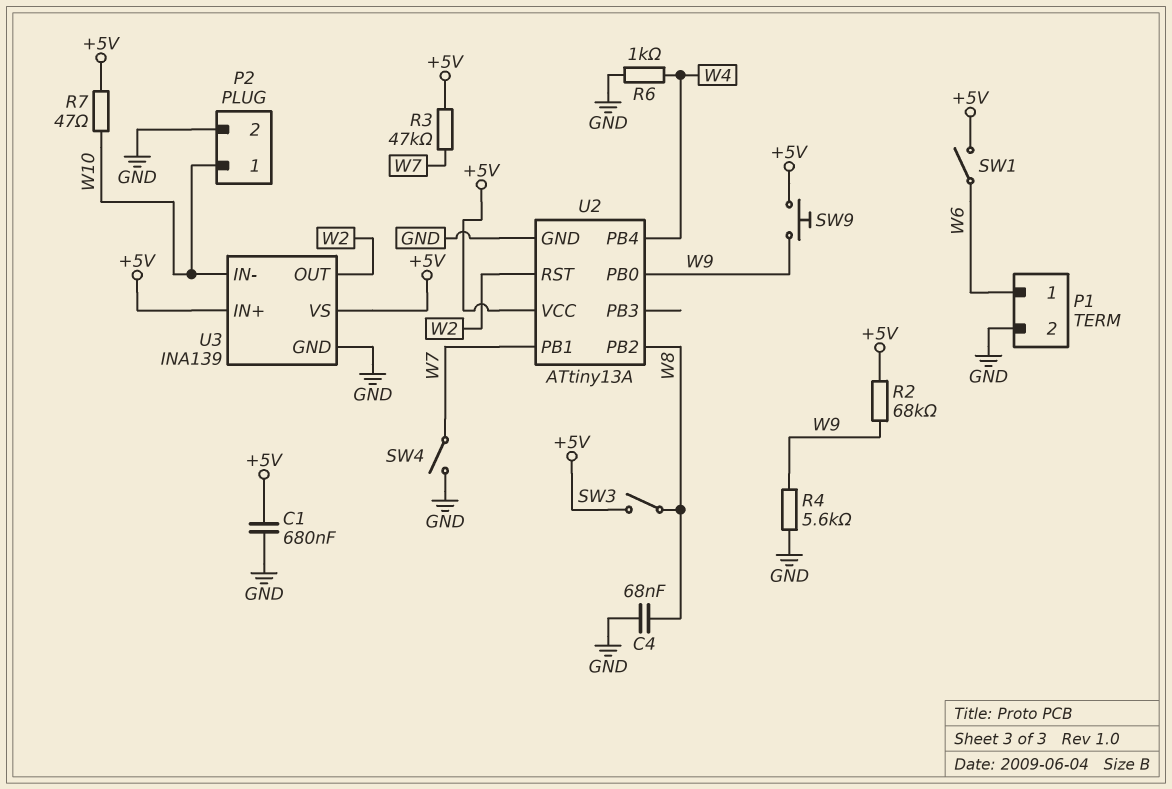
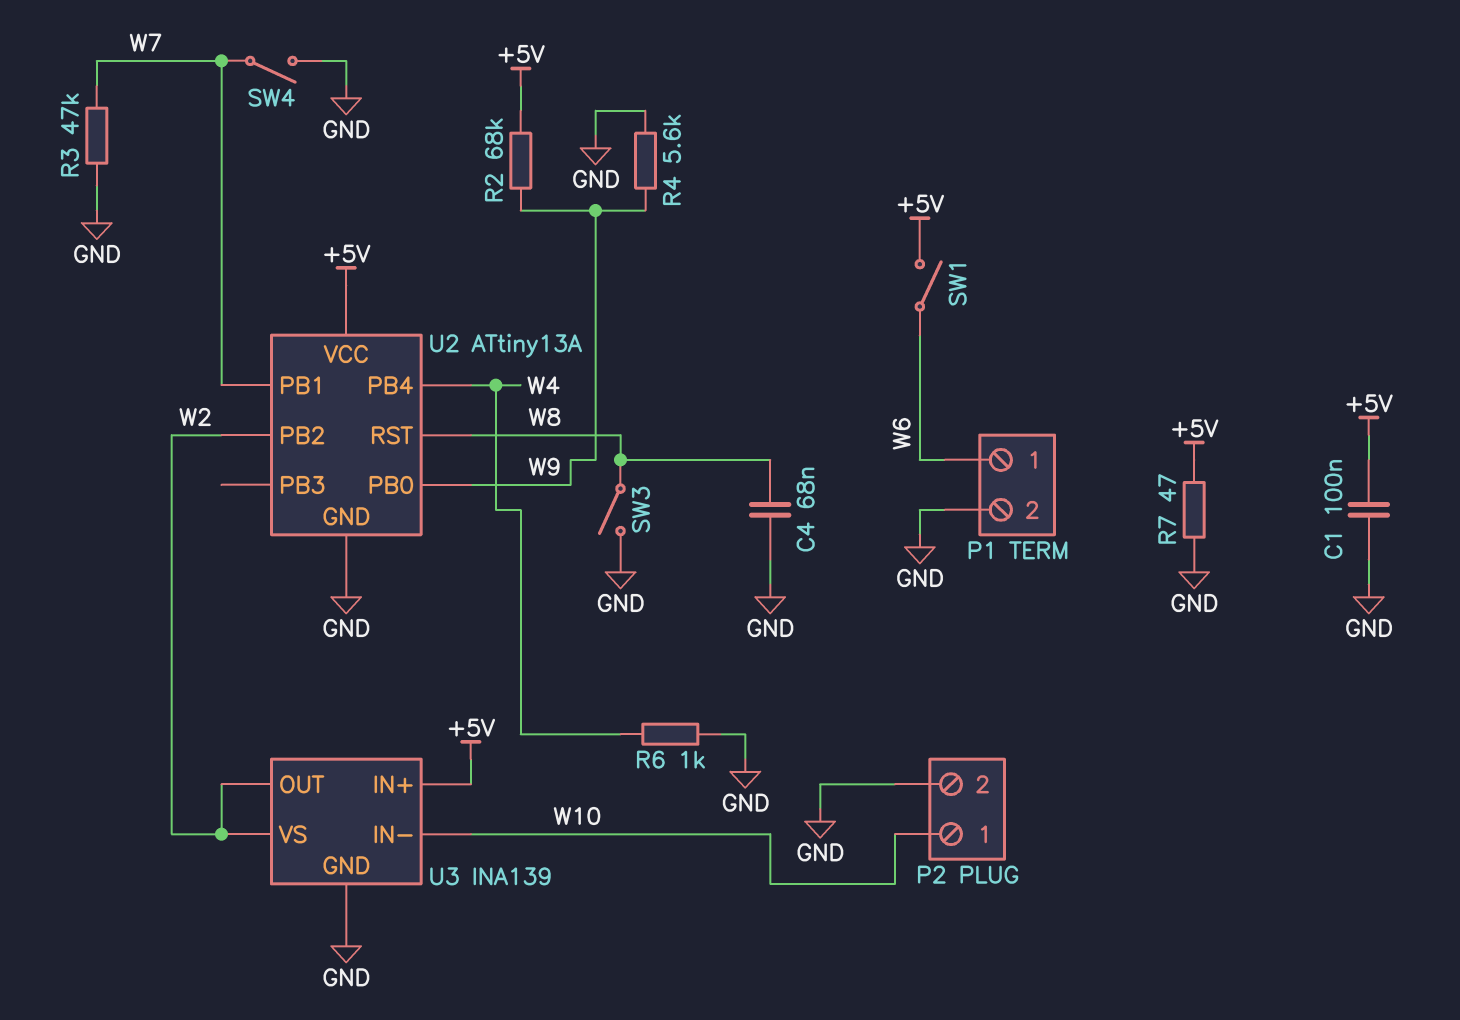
C1: 680nF (+5V, GND) -> 100nF (+5V, GND)
R3: 47k (+5V, W7) -> 47k (GND, W7)
R7: 47 (+5V, W10) -> 47 (+5V, GND)
SW3: switch (+5V, W8) -> switch (GND, W8)
SW9: button (+5V, W9) -> none
U2 pin PB2: W8 -> W2
U2 pin RST: W2 -> W8
U3 pin VS: +5V -> W2

